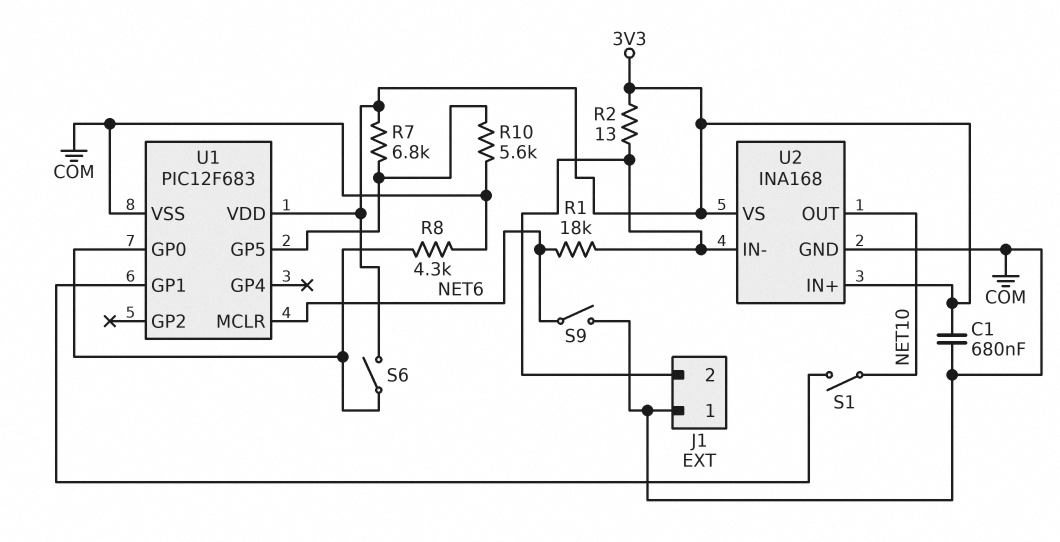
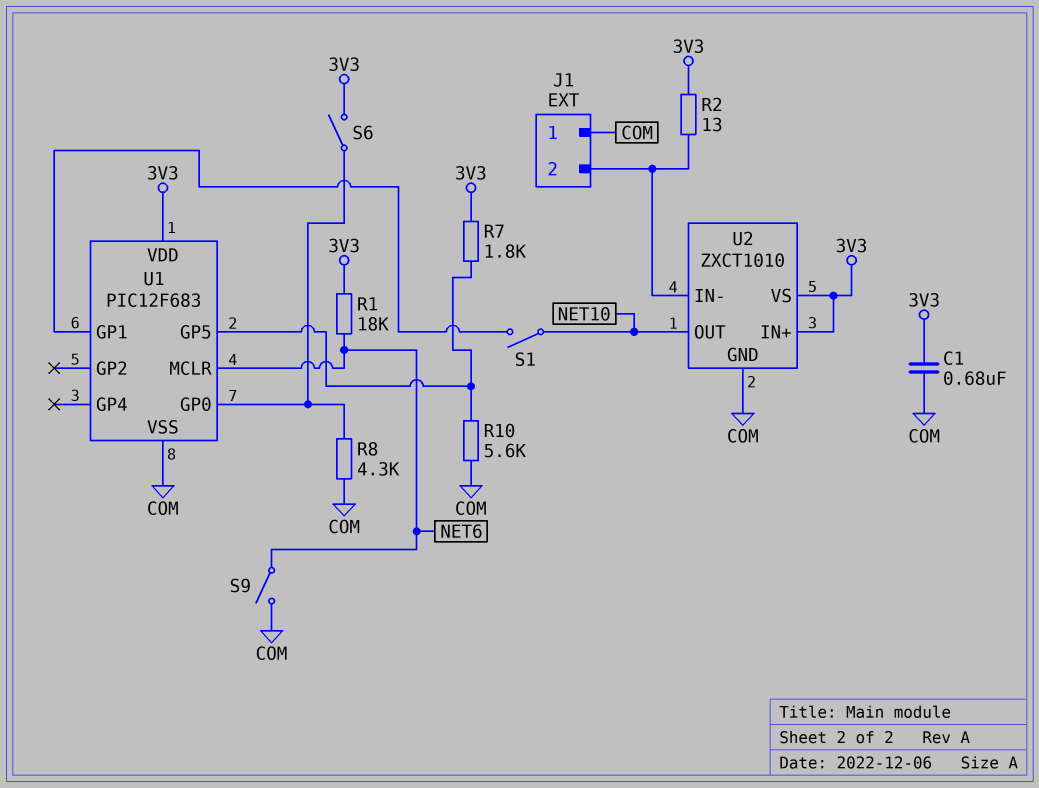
R1: 18k (J1/2, NET6) -> 18k (3V3, NET6)
R7: 6.8k (3V3, U1/GP5) -> 1.8k (3V3, U1/GP5)
U2: INA168 -> ZXCT1010

